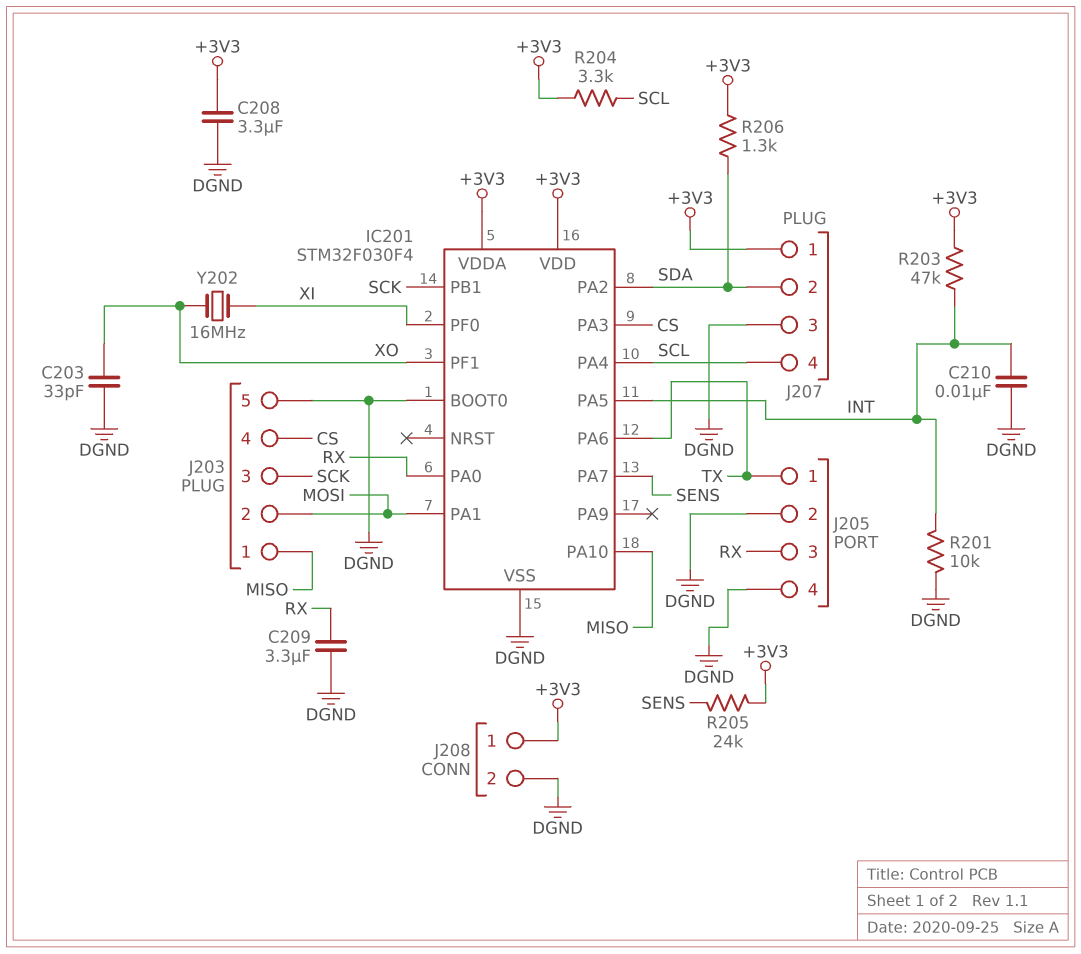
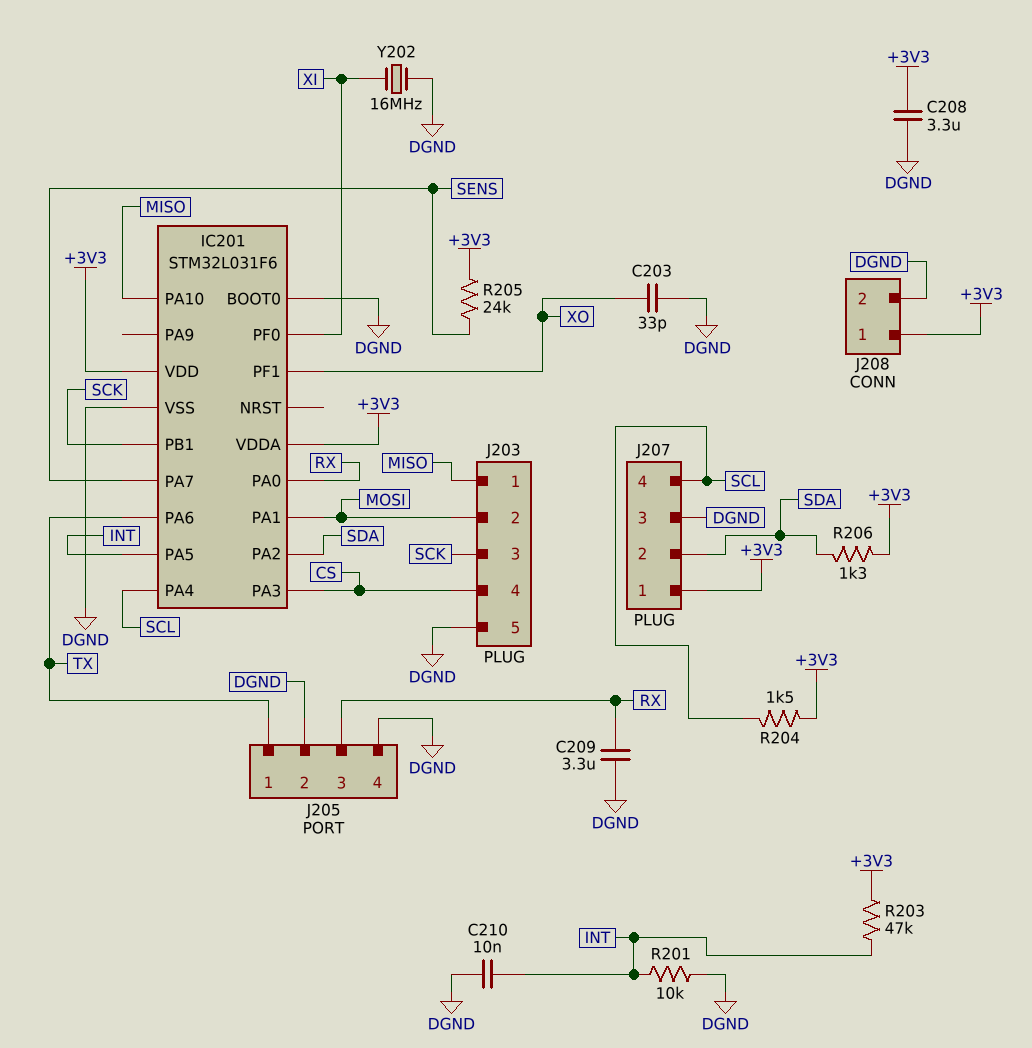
IC201: STM32F030F4 -> STM32L031F6
R204: 3.3k (+3V3, SCL) -> 1.5k (+3V3, SCL)
Y202: 16MHz (XI, XO) -> 16MHz (DGND, XI)

